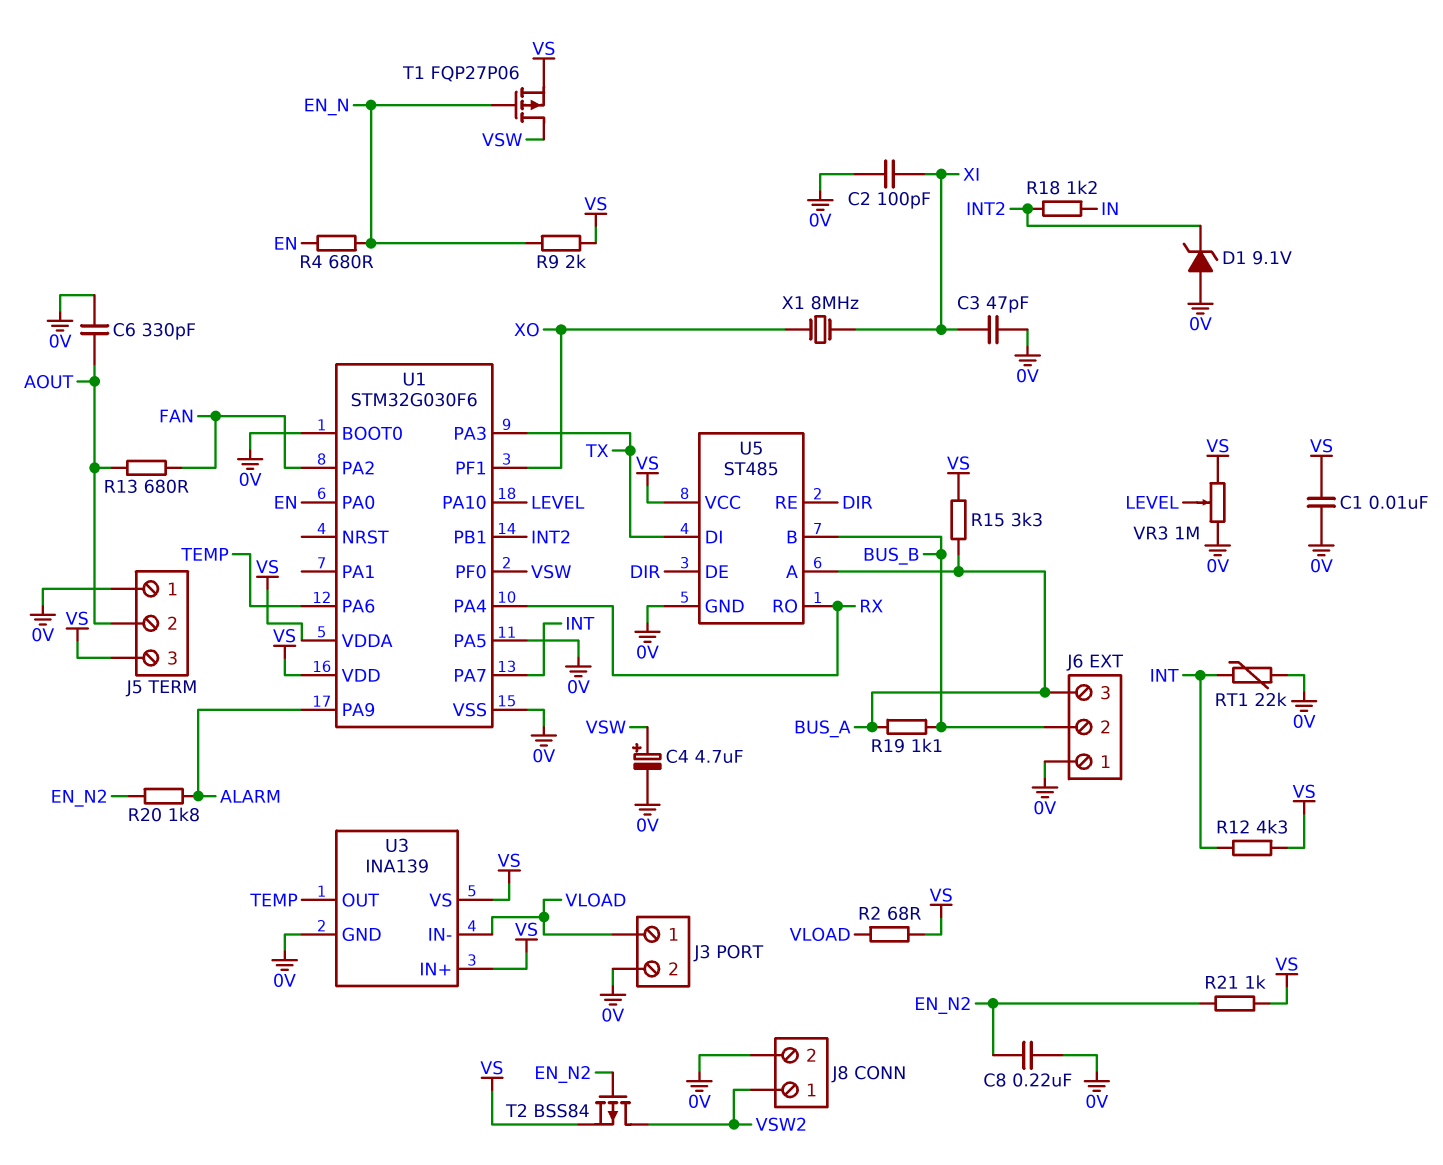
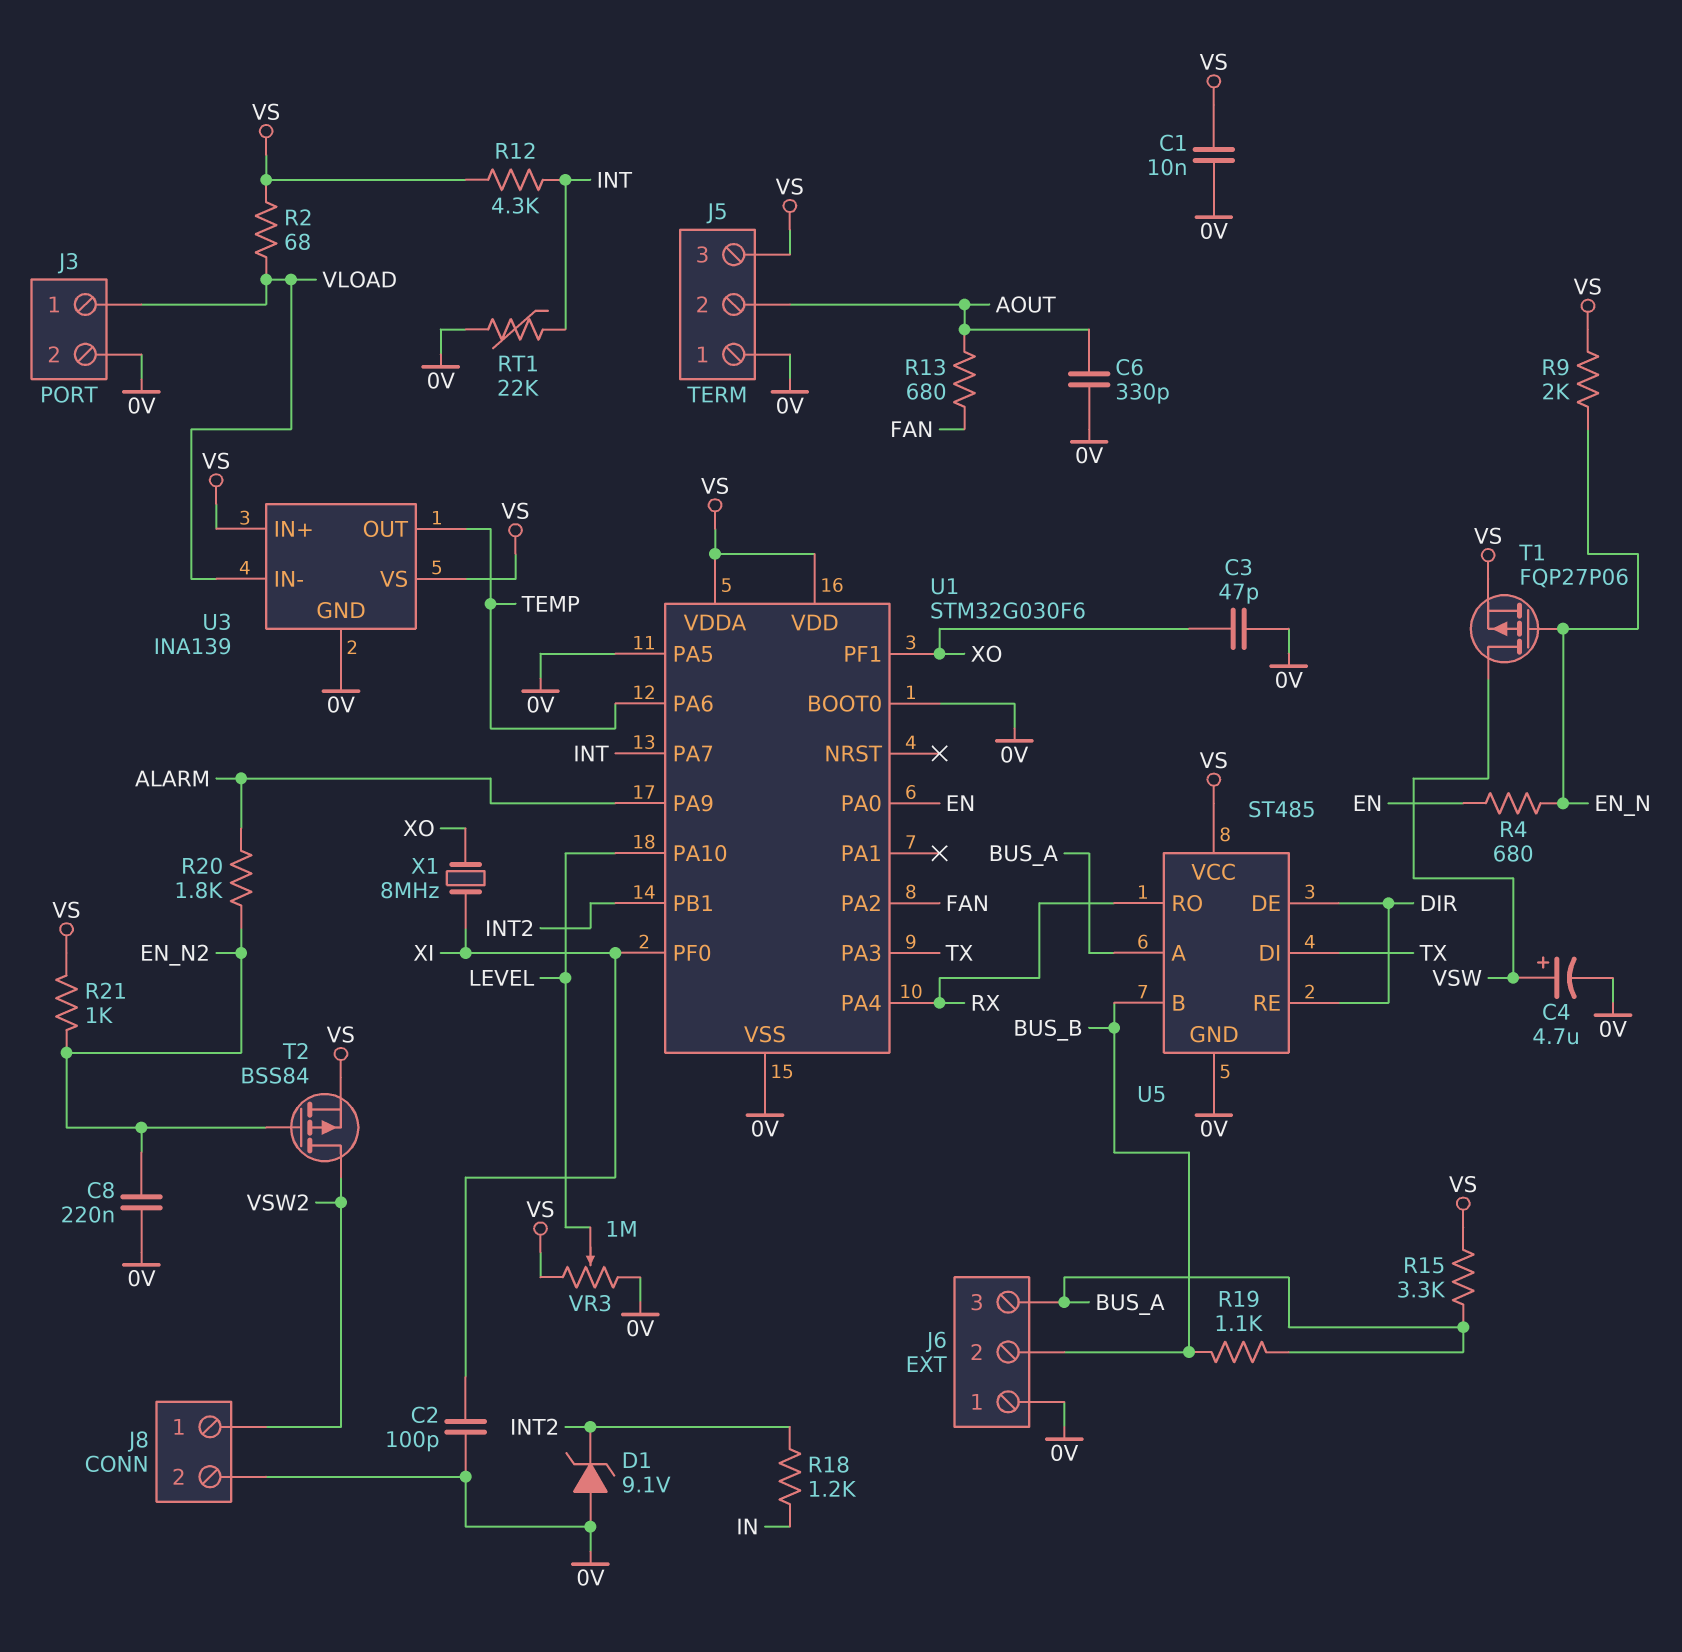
C3: 47pF (0V, XI) -> 47pF (0V, XO)
U1 pin PF0: VSW -> XI

